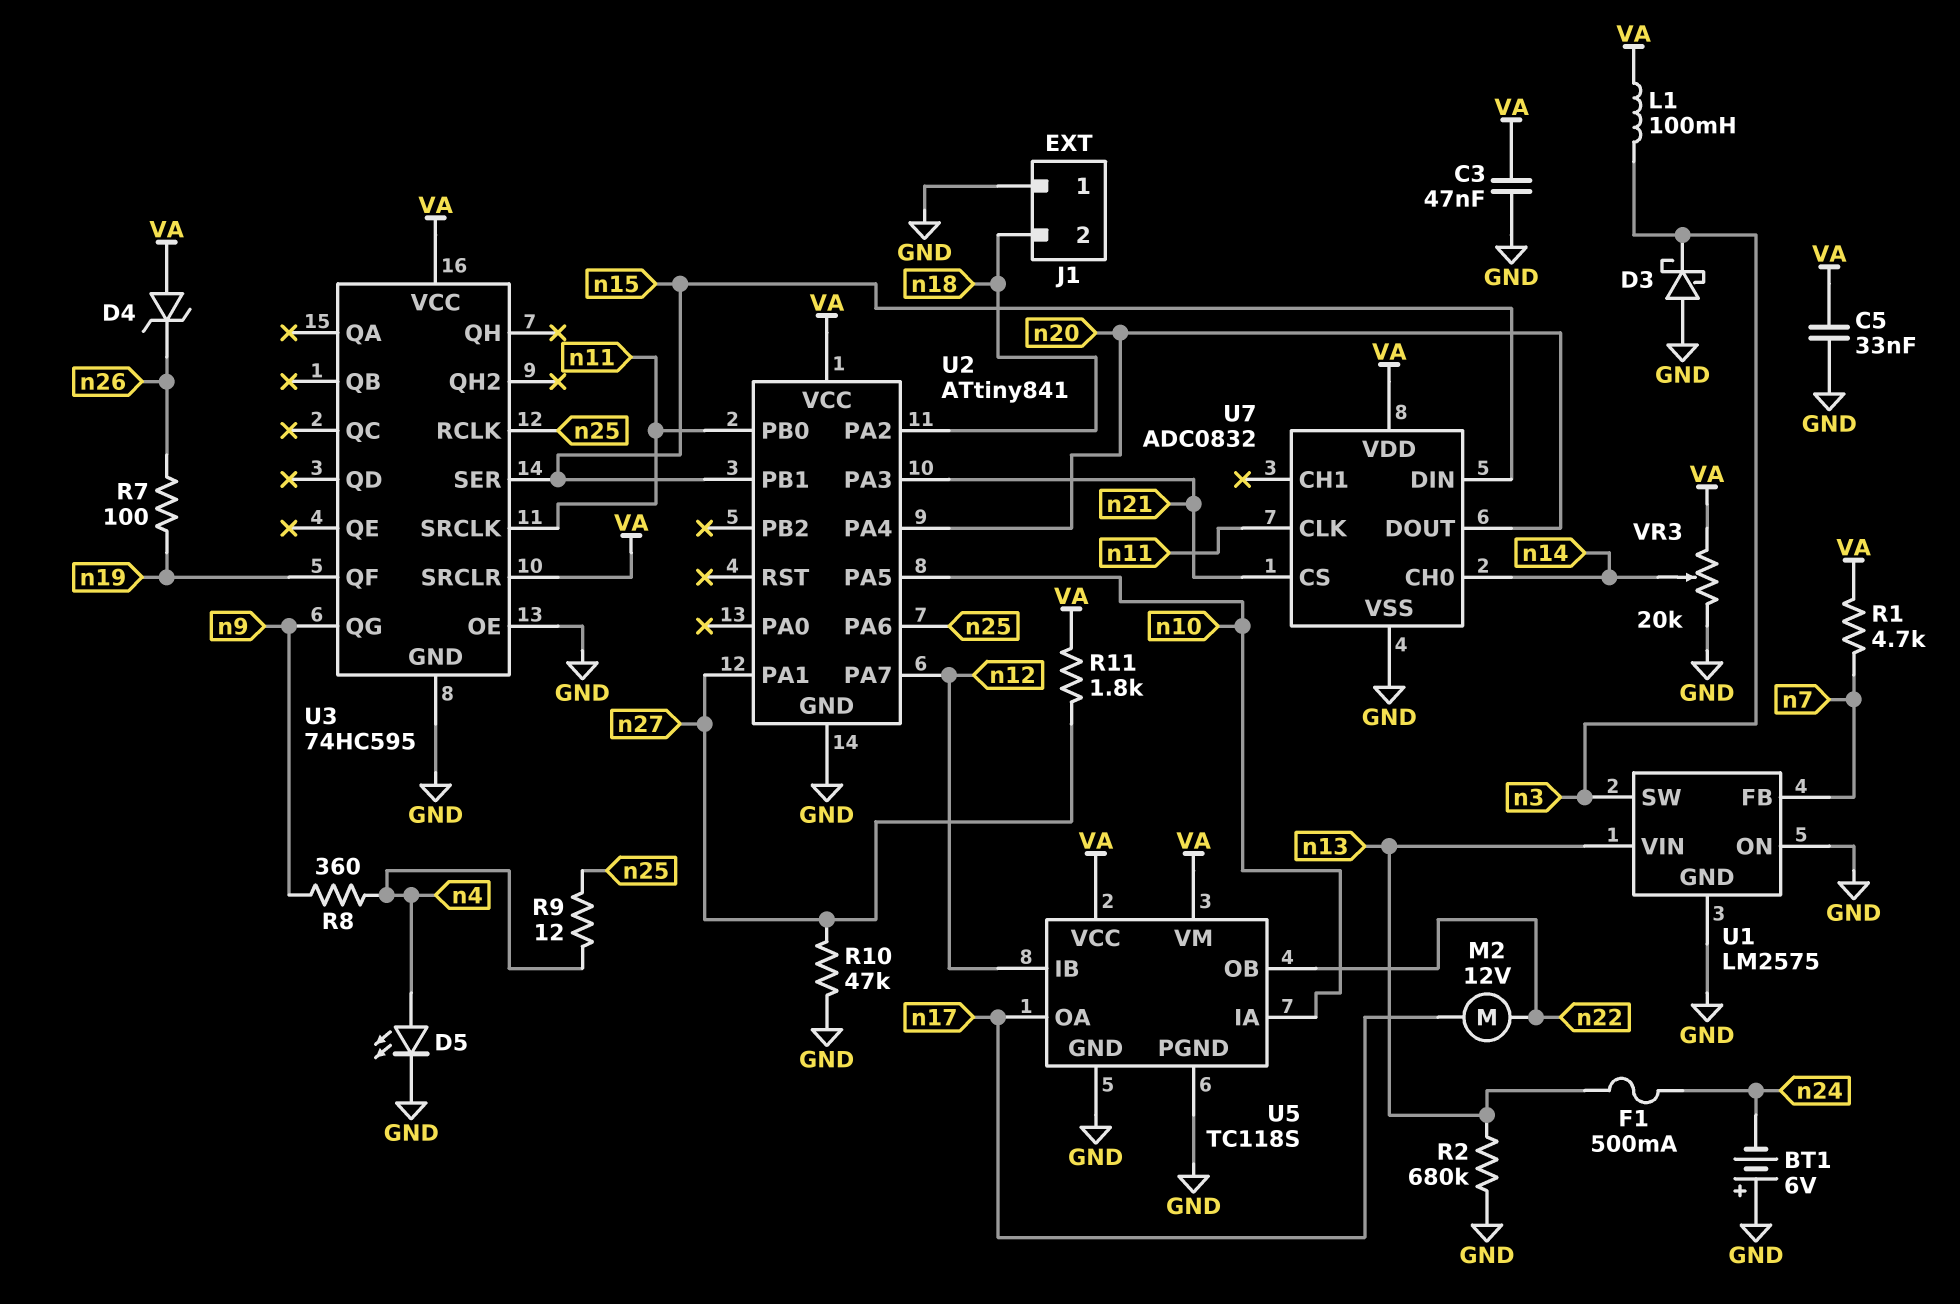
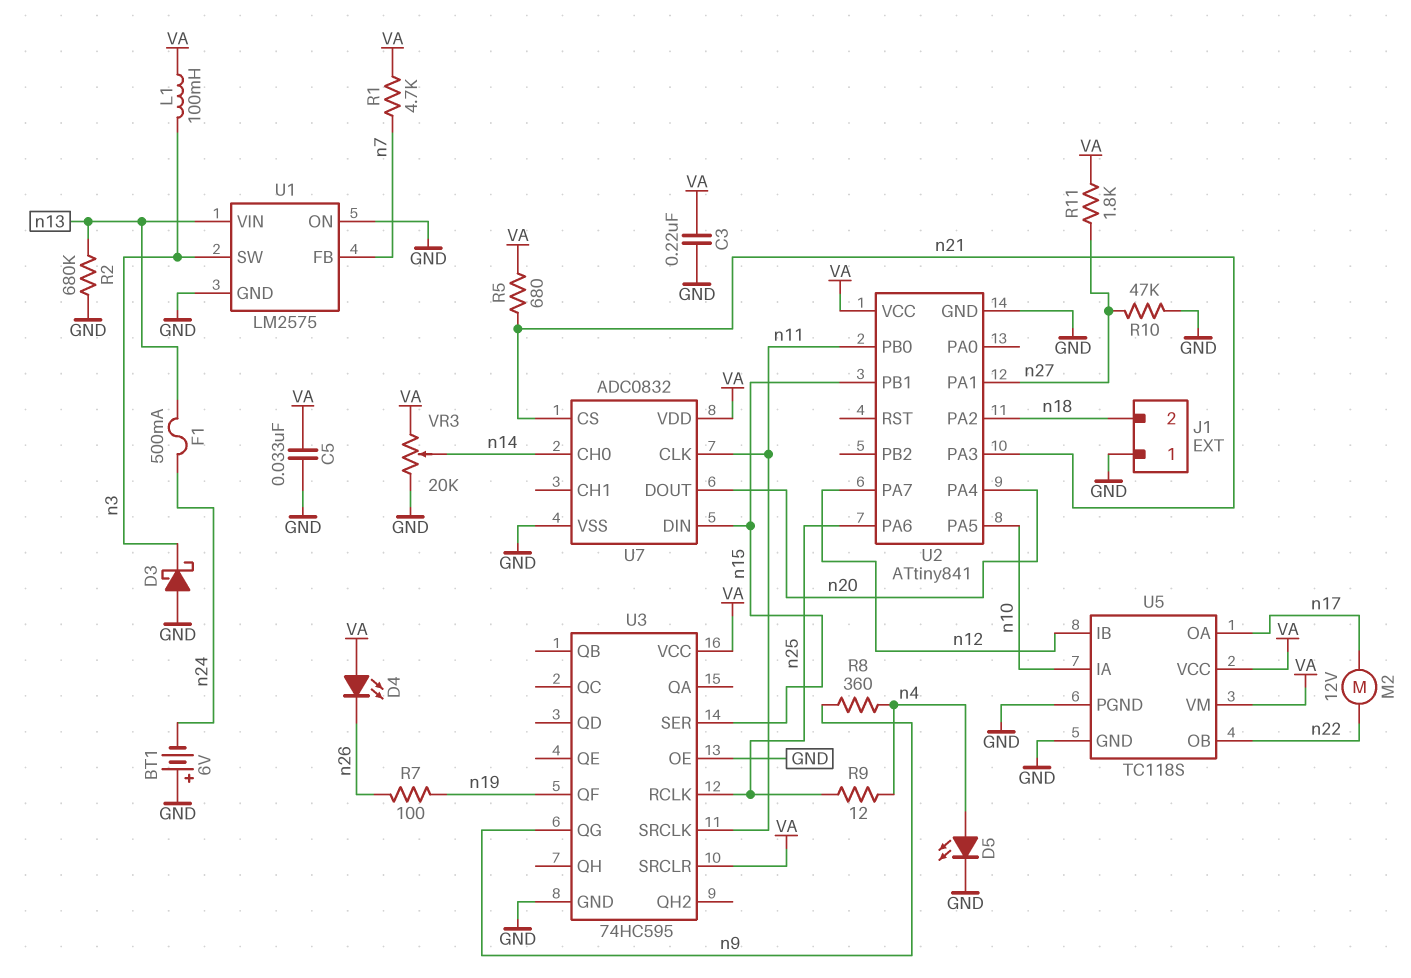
C3: 47nF (GND, VA) -> 220nF (GND, VA)
D4: zener (A VA, K n26) -> LED (A VA, K n26)
R5: none -> 680 (VA, n21)

